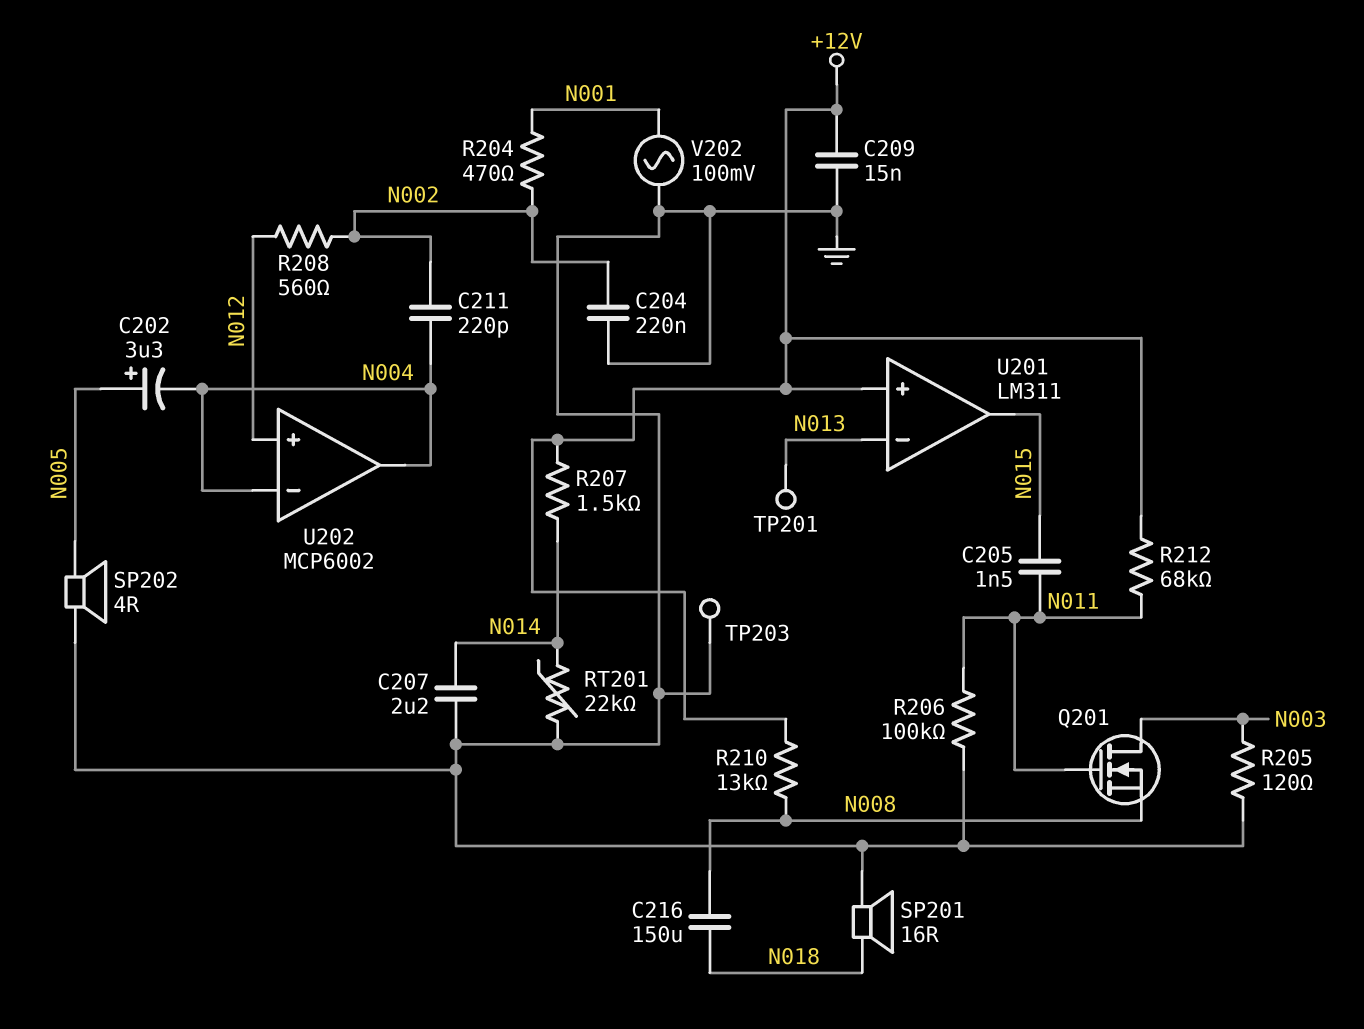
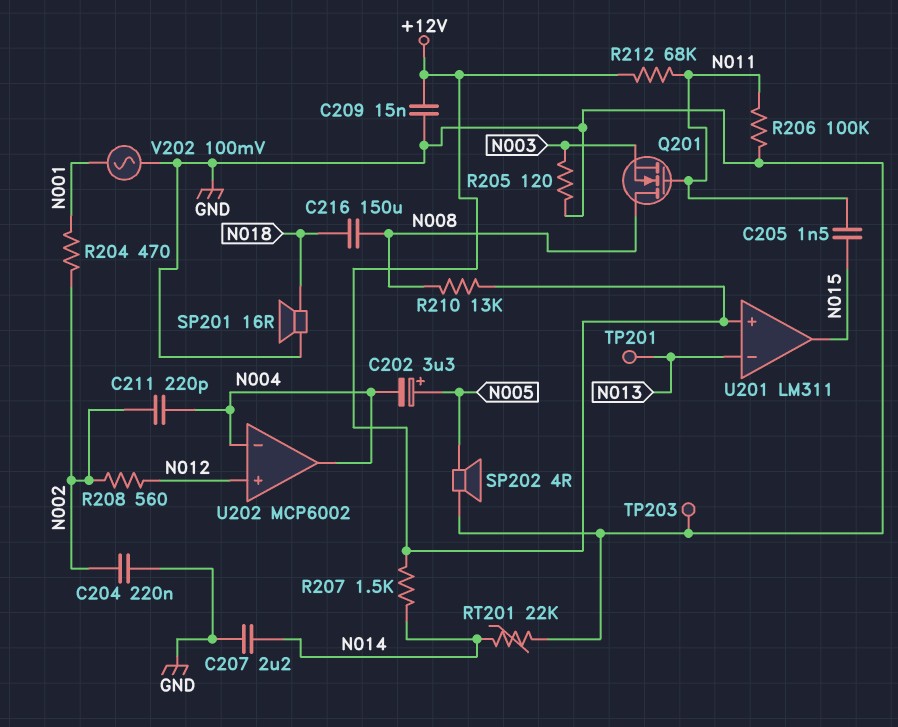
Q201: NMOS (G N011, D N003, S N008) -> NMOS (G N011, D N008, S N003)

